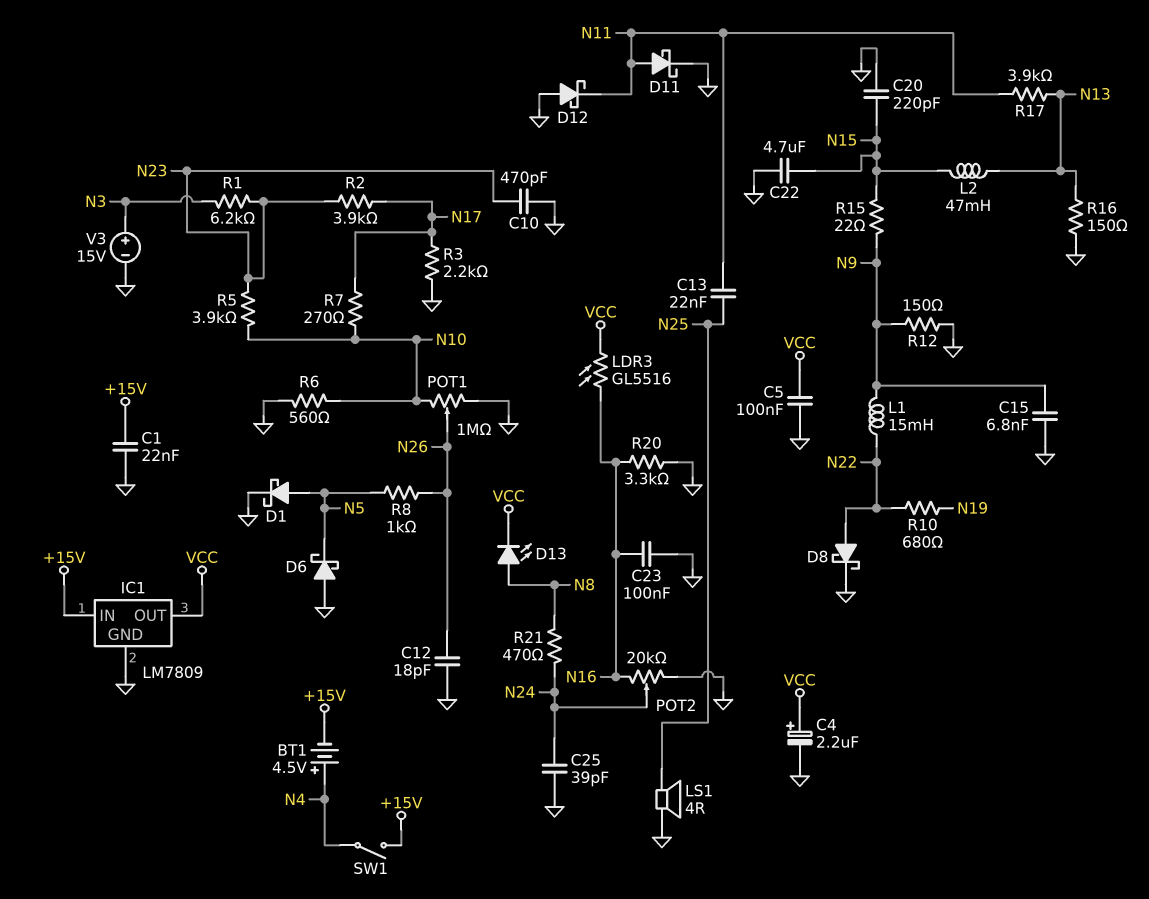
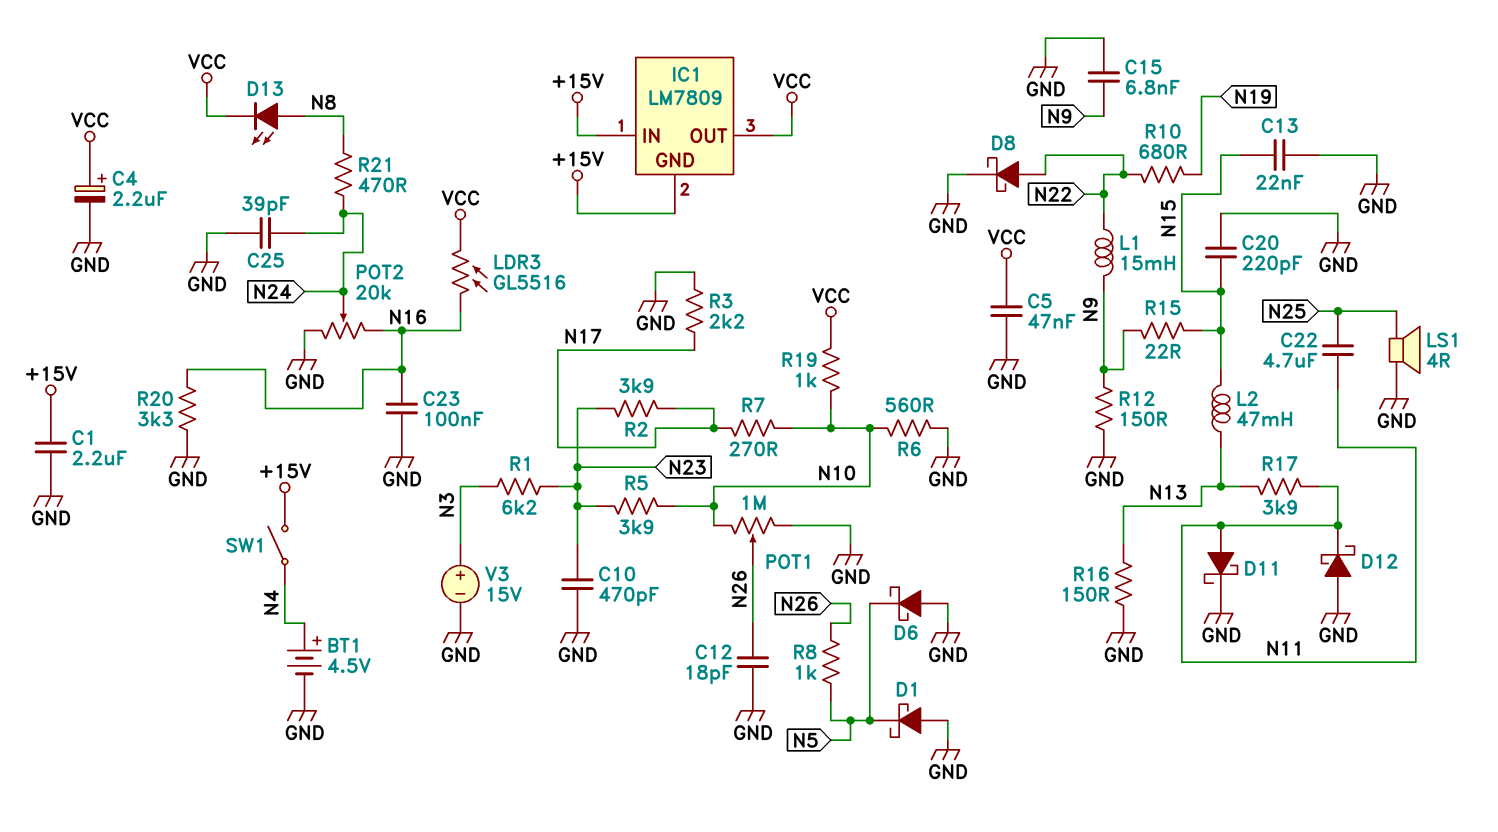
BT1: 4.5V (plus N4, minus +15V) -> 4.5V (plus N4, minus GND)
C1: 22nF (+15V, GND) -> 2.2uF (+15V, GND)
C5: 100nF (GND, VCC) -> 47nF (GND, VCC)
C13: 22nF (N11, N25) -> 22nF (GND, N15)
C22: 4.7uF (GND, N15) -> 4.7uF (N11, N25)
D1: schottky (A N5, K GND) -> schottky (A GND, K N5)
IC1 pin GND: GND -> +15V
R19: none -> 1k (N10, VCC)

